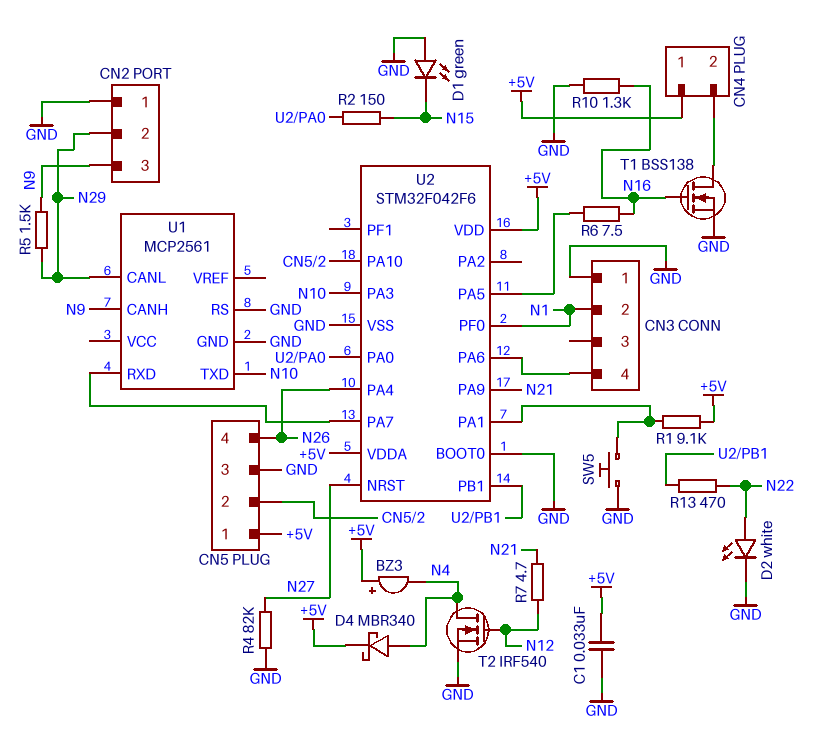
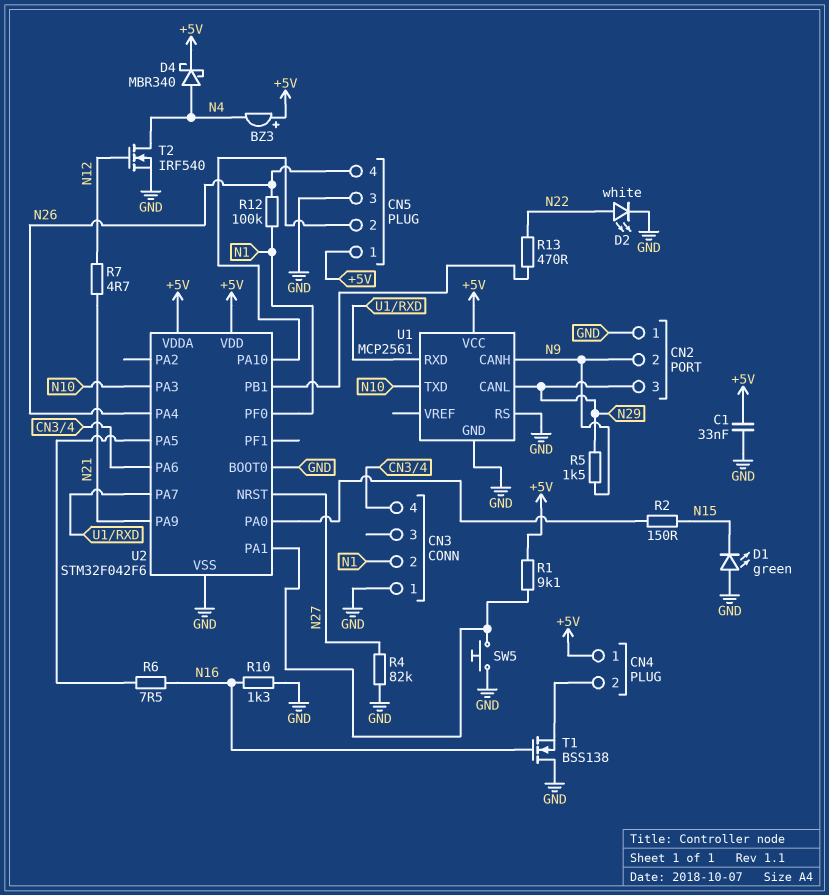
CN2 pin 2: N29 -> N9
CN2 pin 3: N9 -> N29
R12: none -> 100k (N1, N26)
T1: NMOS BSS138 (G N16, D CN4/2, S GND) -> NMOS BSS138 (G N16, D GND, S CN4/2)
U1 pin VCC: none -> +5V

